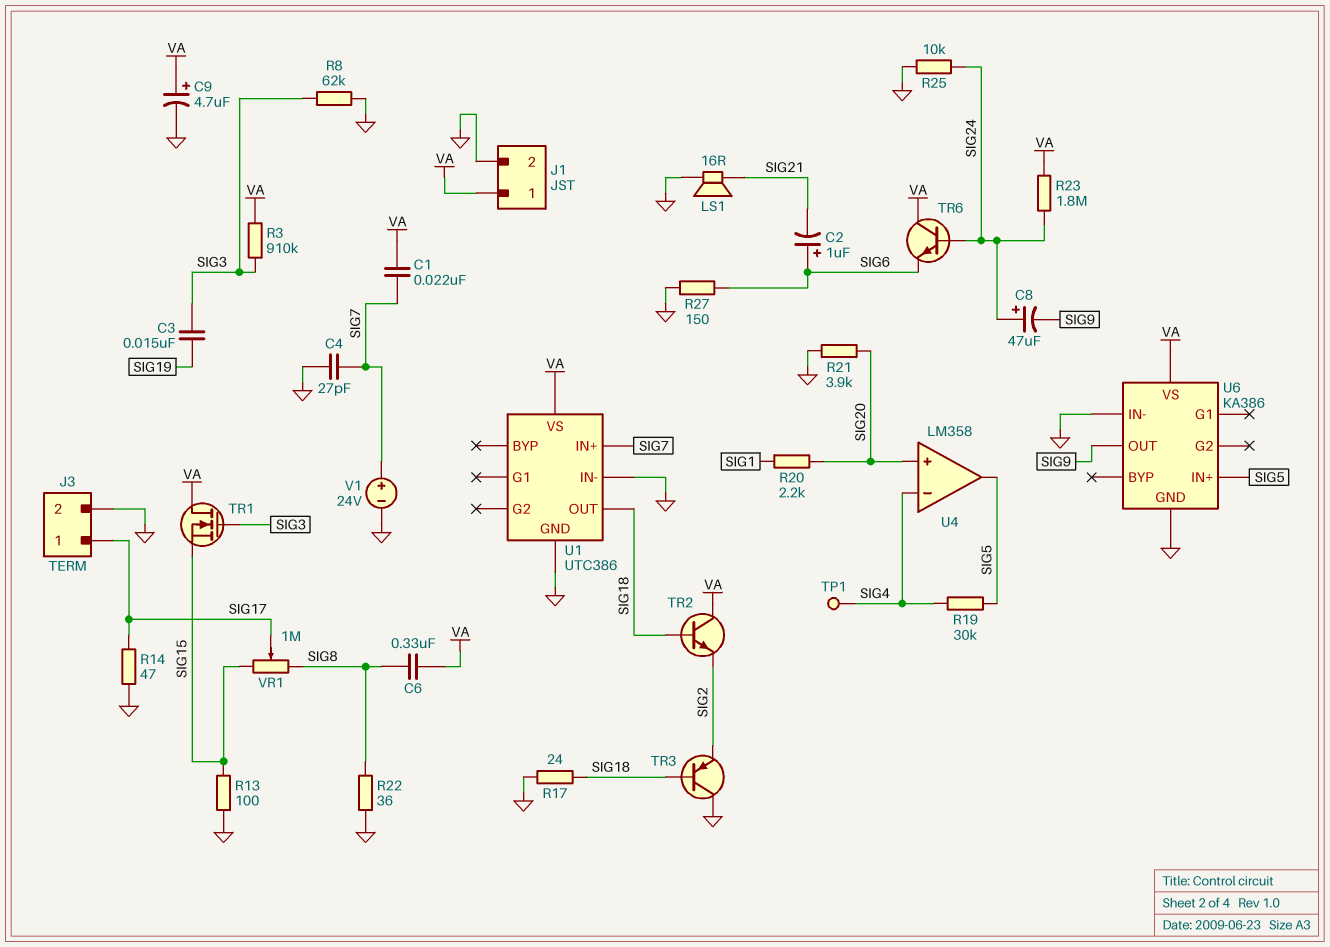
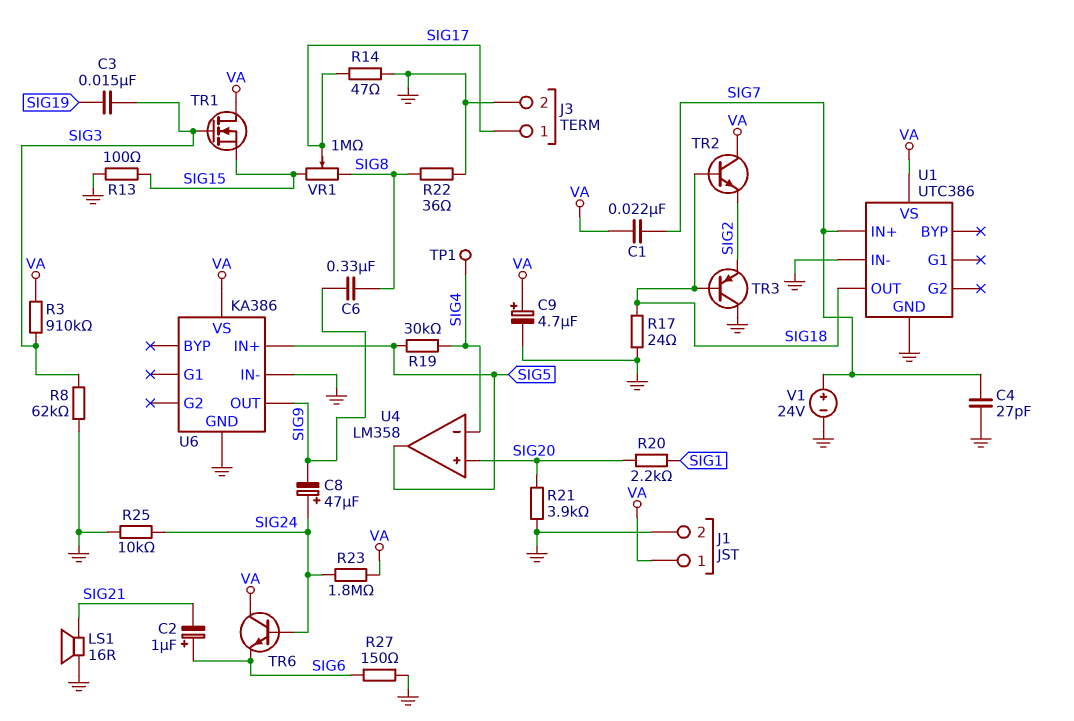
C6: 330nF (SIG8, VA) -> 330nF (SIG8, SIG9)

